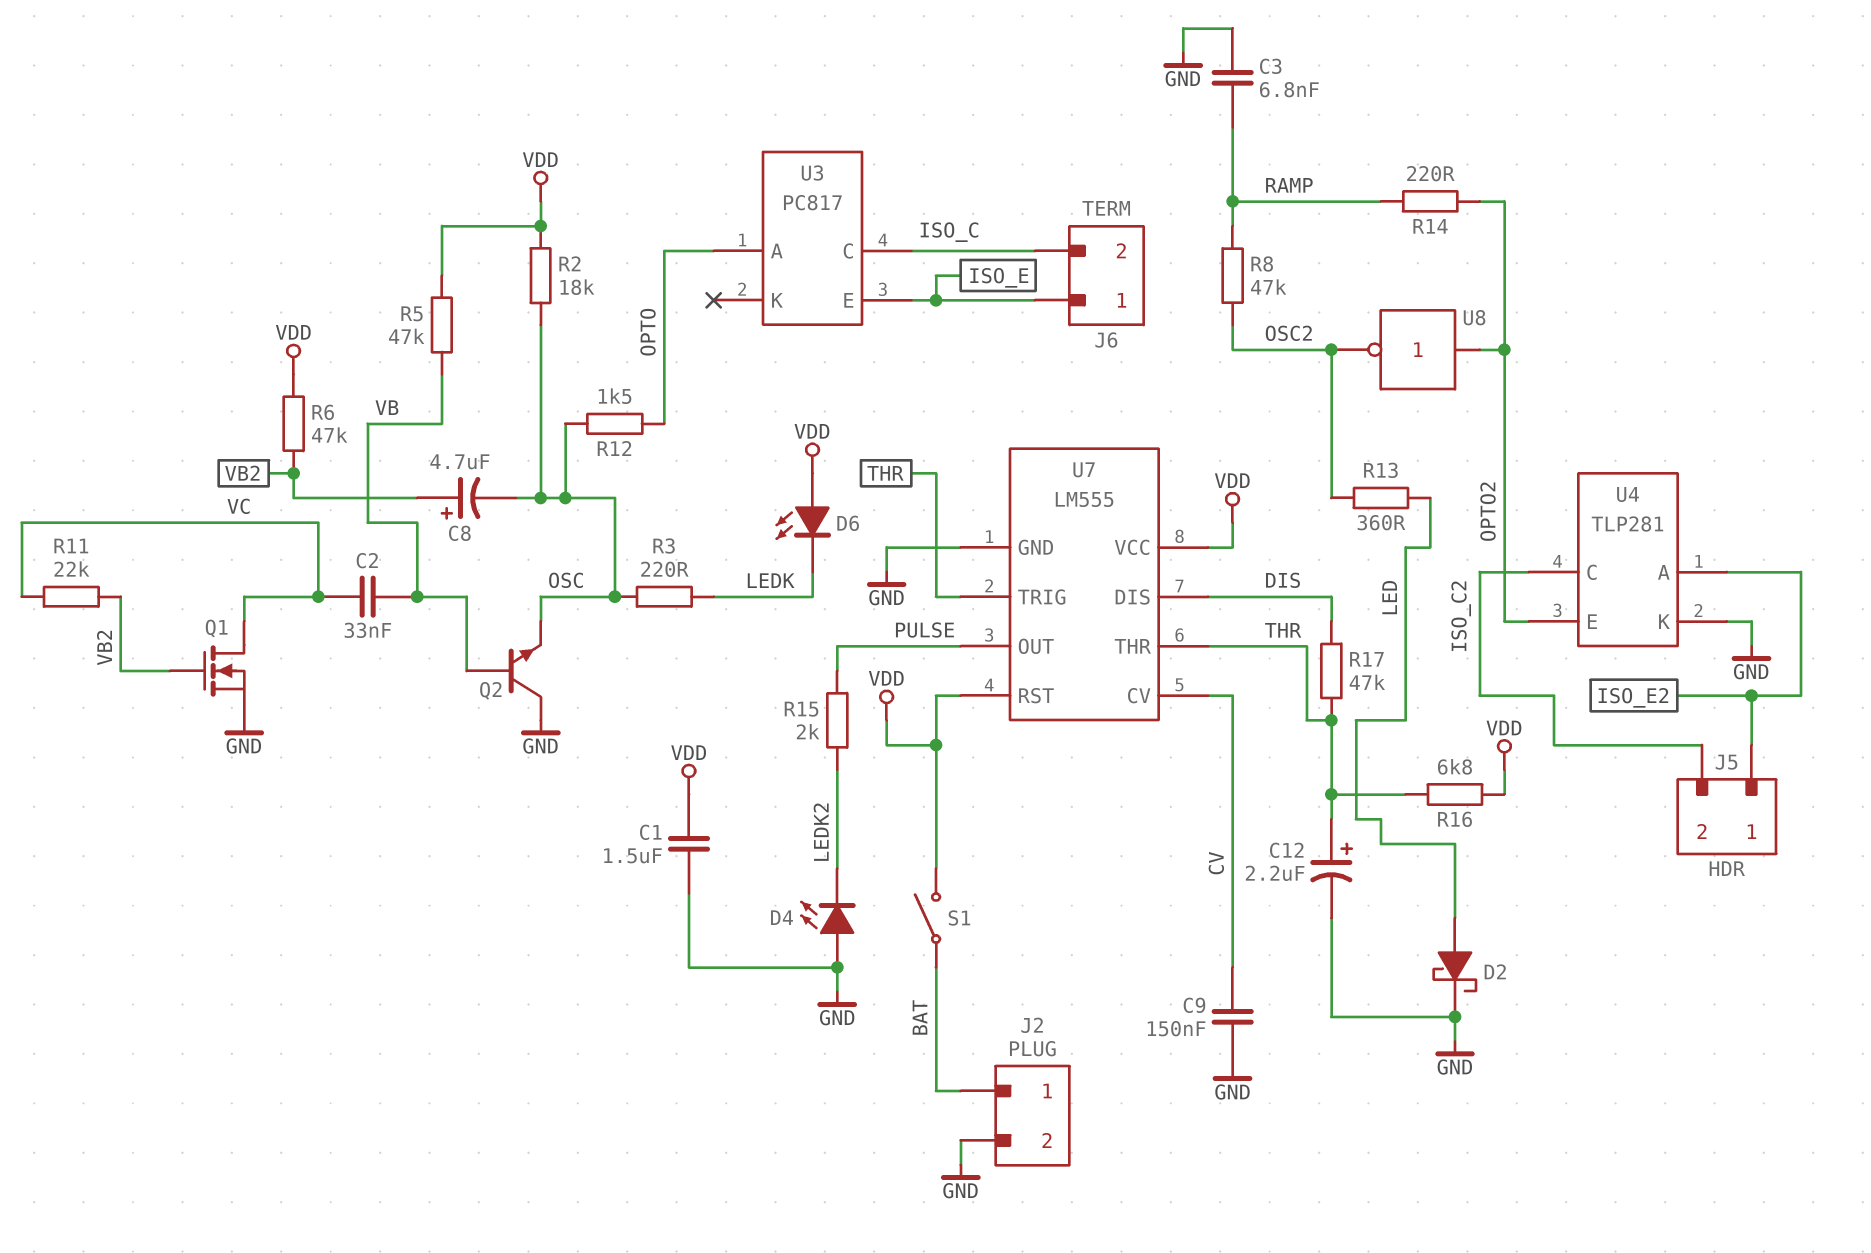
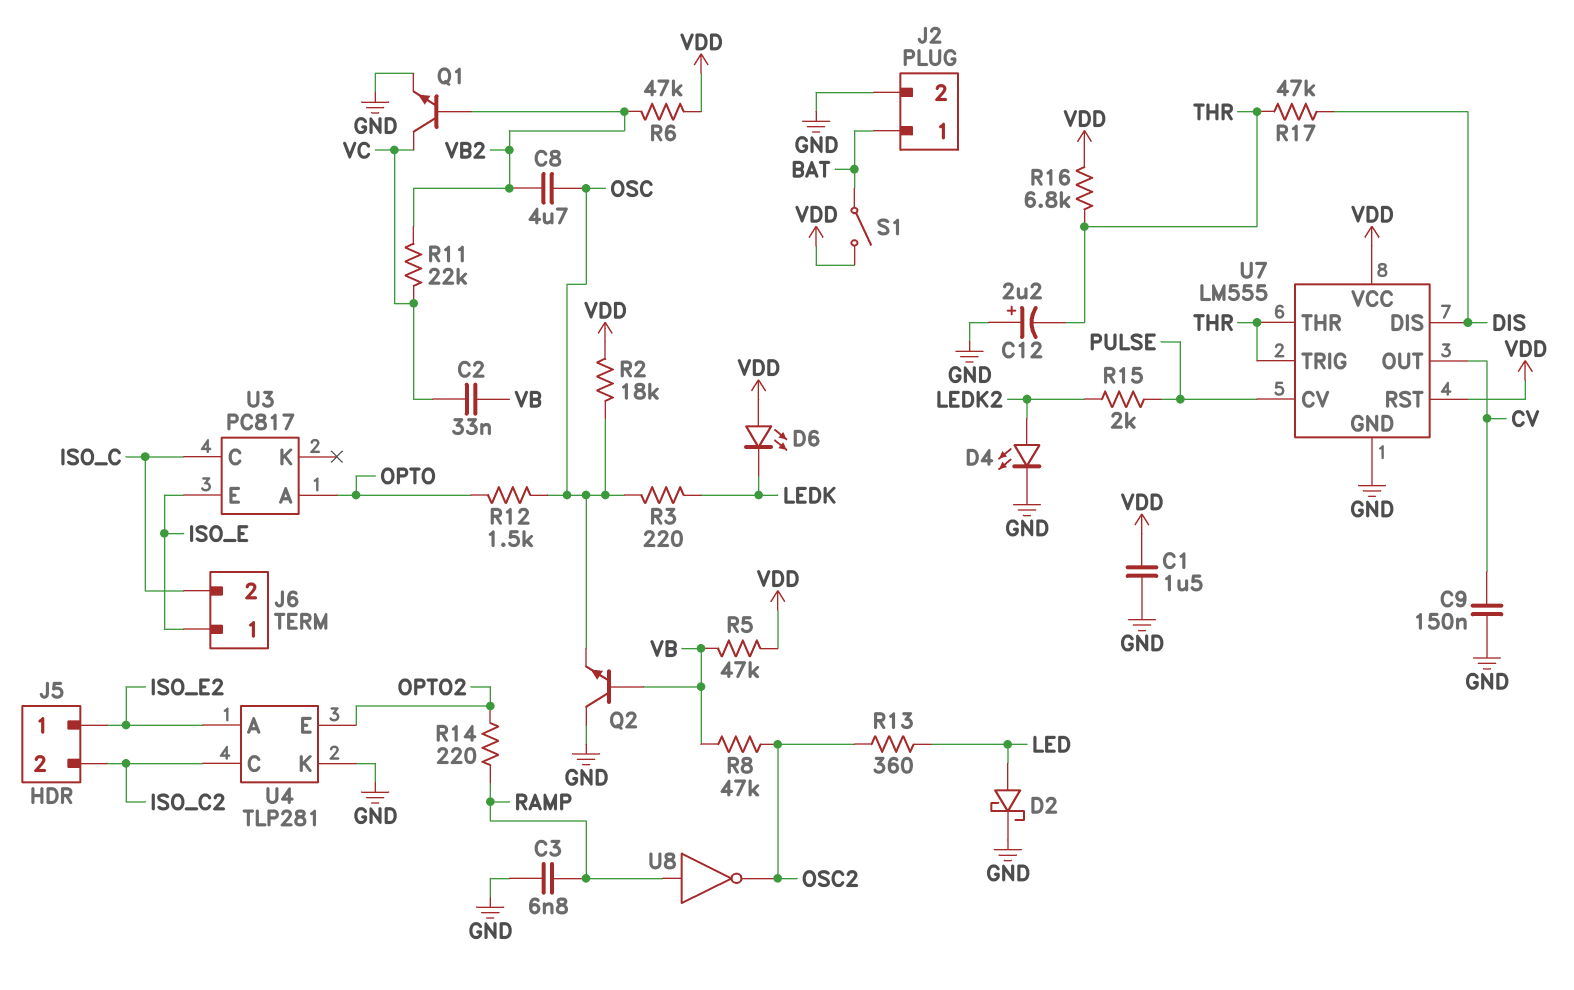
C8: 4.7uF (plus VB2, minus OSC) -> 4.7uF (OSC, VB2)
C12: 2.2uF (plus THR, minus GND) -> 2.2uF (plus GND, minus THR)
D4: LED (A GND, K LEDK2) -> LED (A LEDK2, K GND)
Q1: NMOS (G VB2, D VC, S GND) -> NPN (B VB2, C VC, E GND)
R8: 47k (OSC2, RAMP) -> 47k (OSC2, VB)
U7 pin CV: CV -> PULSE
U7 pin OUT: PULSE -> CV
U8: NOT (in OPTO2, out OSC2) -> NOT (in RAMP, out OSC2)

